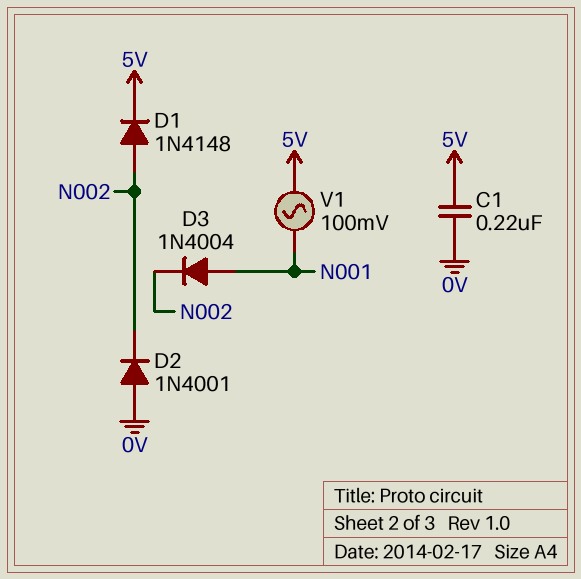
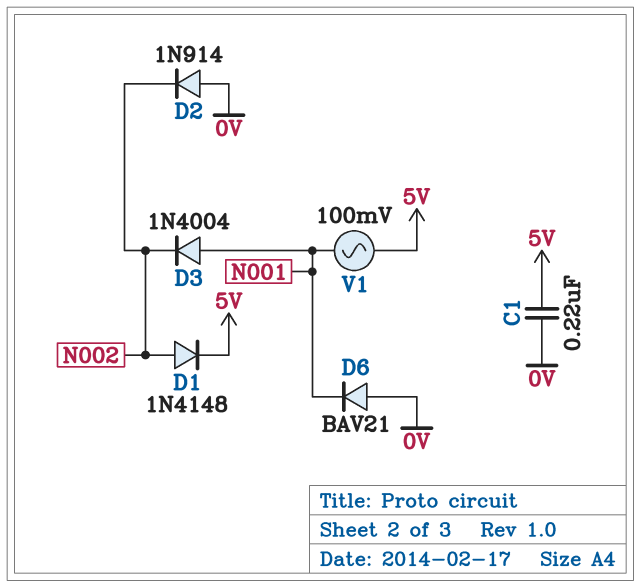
D2: diode 1N4001 (A 0V, K N002) -> diode 1N914 (A 0V, K N002)
D6: none -> diode BAV21 (A 0V, K N001)

